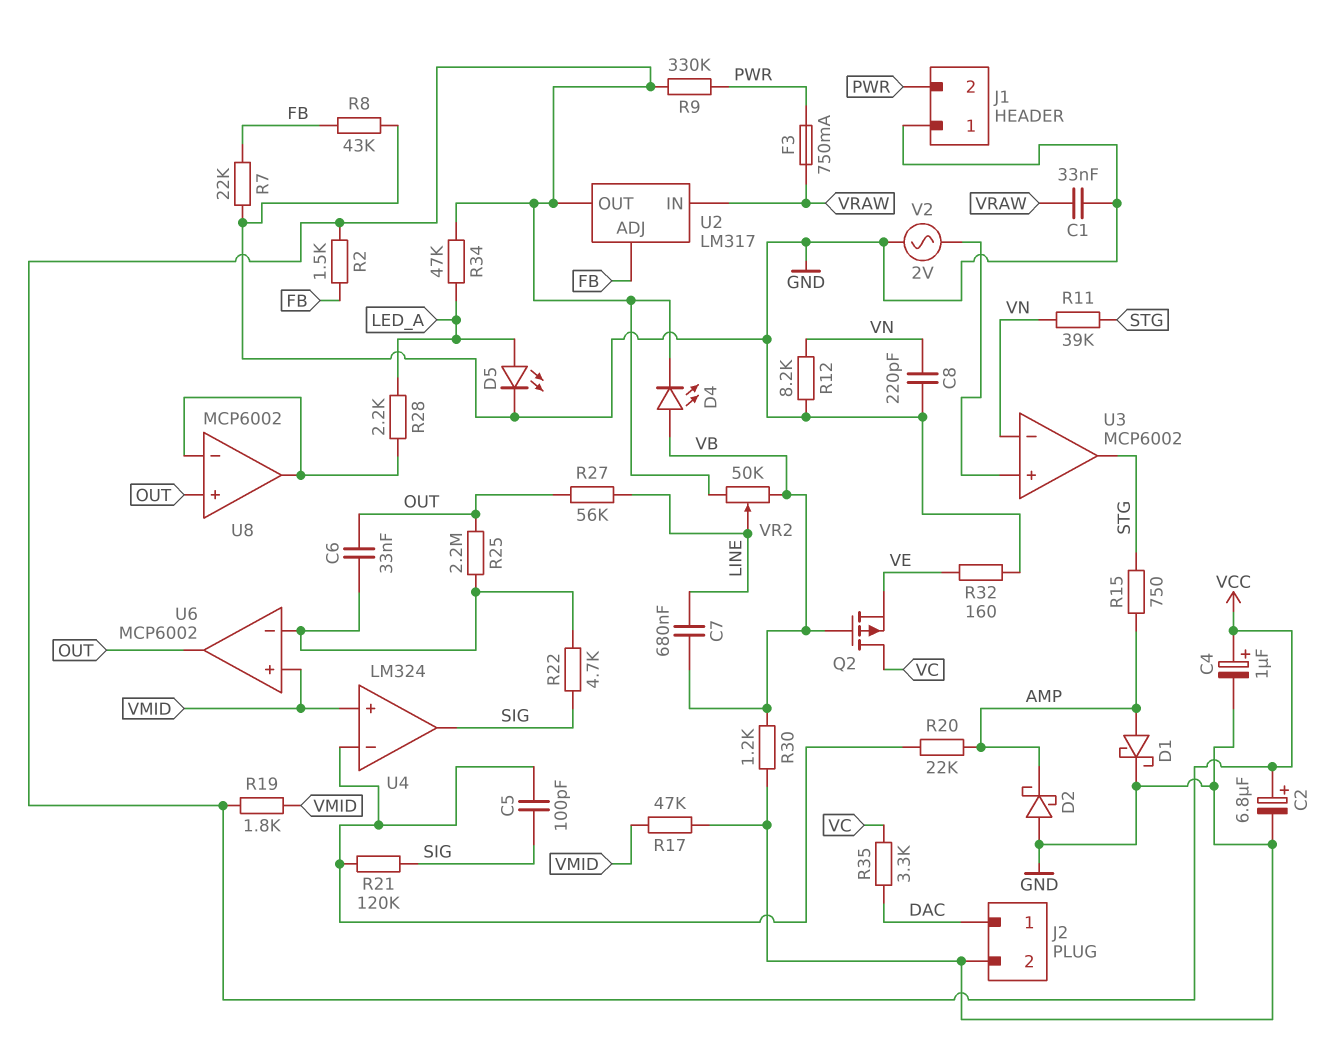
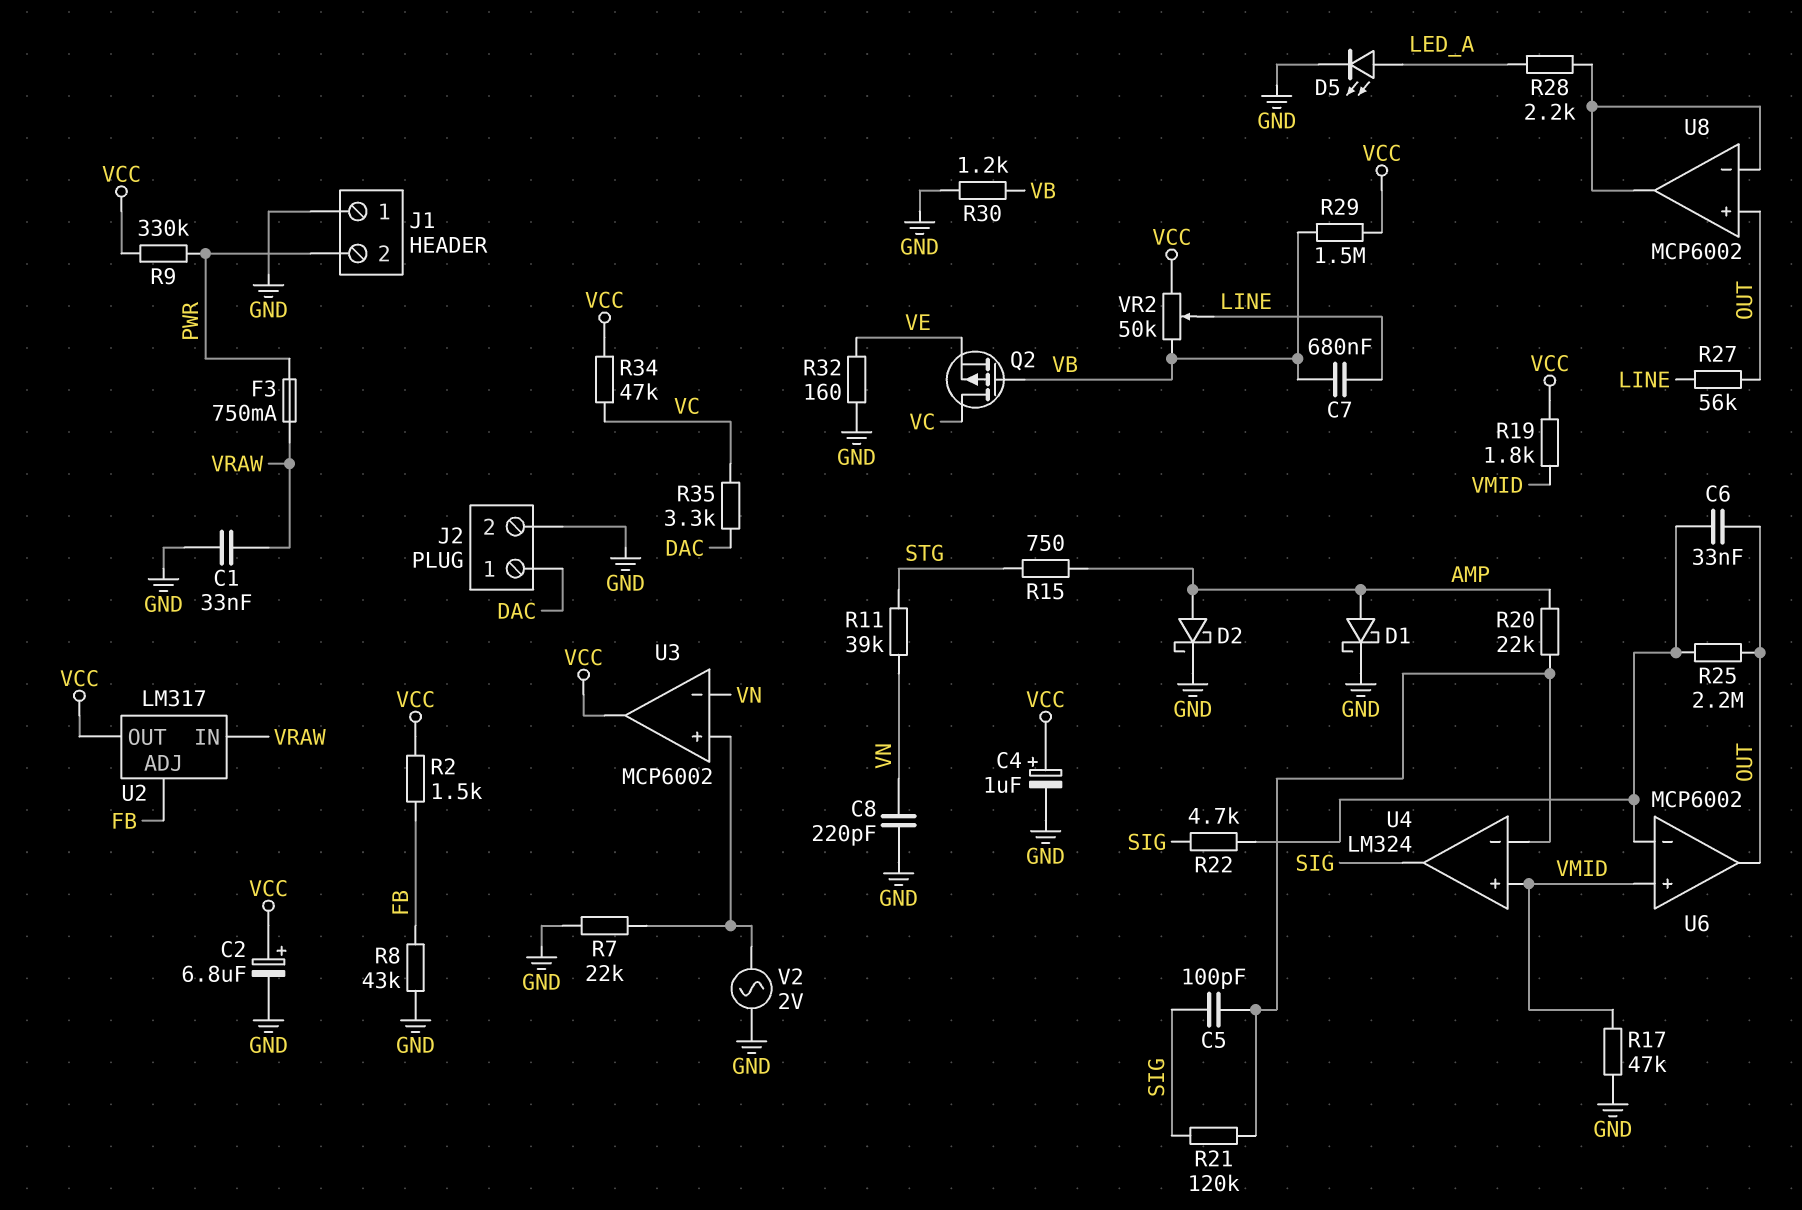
D2: schottky (A GND, K AMP) -> schottky (A AMP, K GND)
D4: LED (A VB, K VCC) -> none
R7: 22k (FB, GND) -> 22k (GND, U3/in+)
R12: 8.2k (GND, VN) -> none
R29: none -> 1.5M (VB, VCC)
R34: 47k (LED_A, VCC) -> 47k (VC, VCC)
U3 pin out: STG -> VCC

